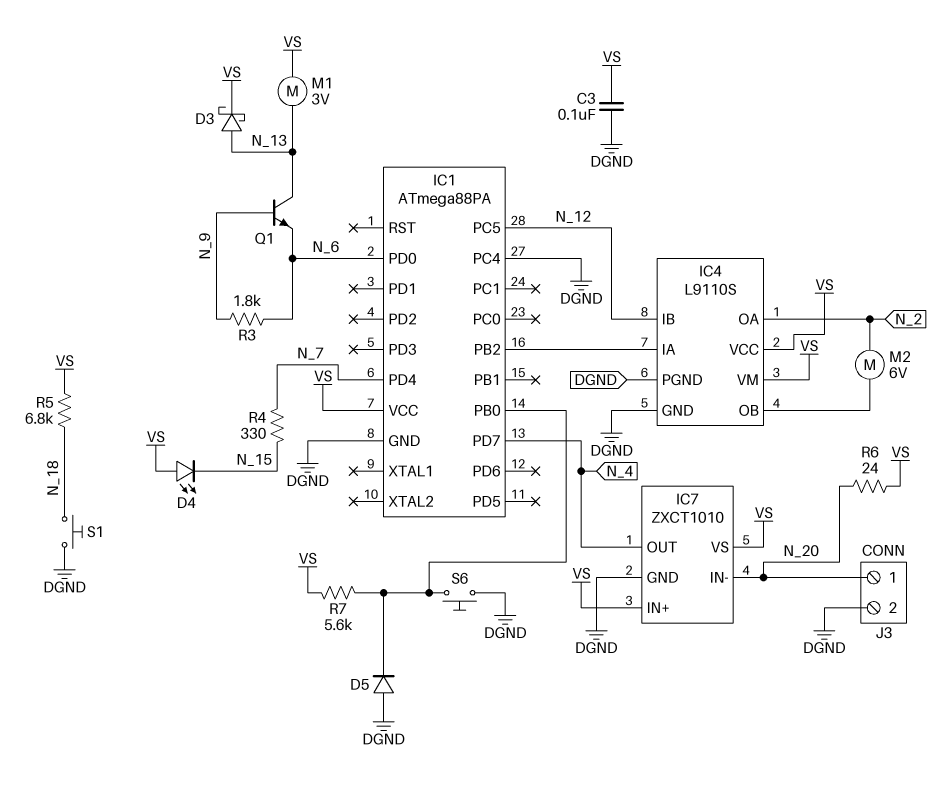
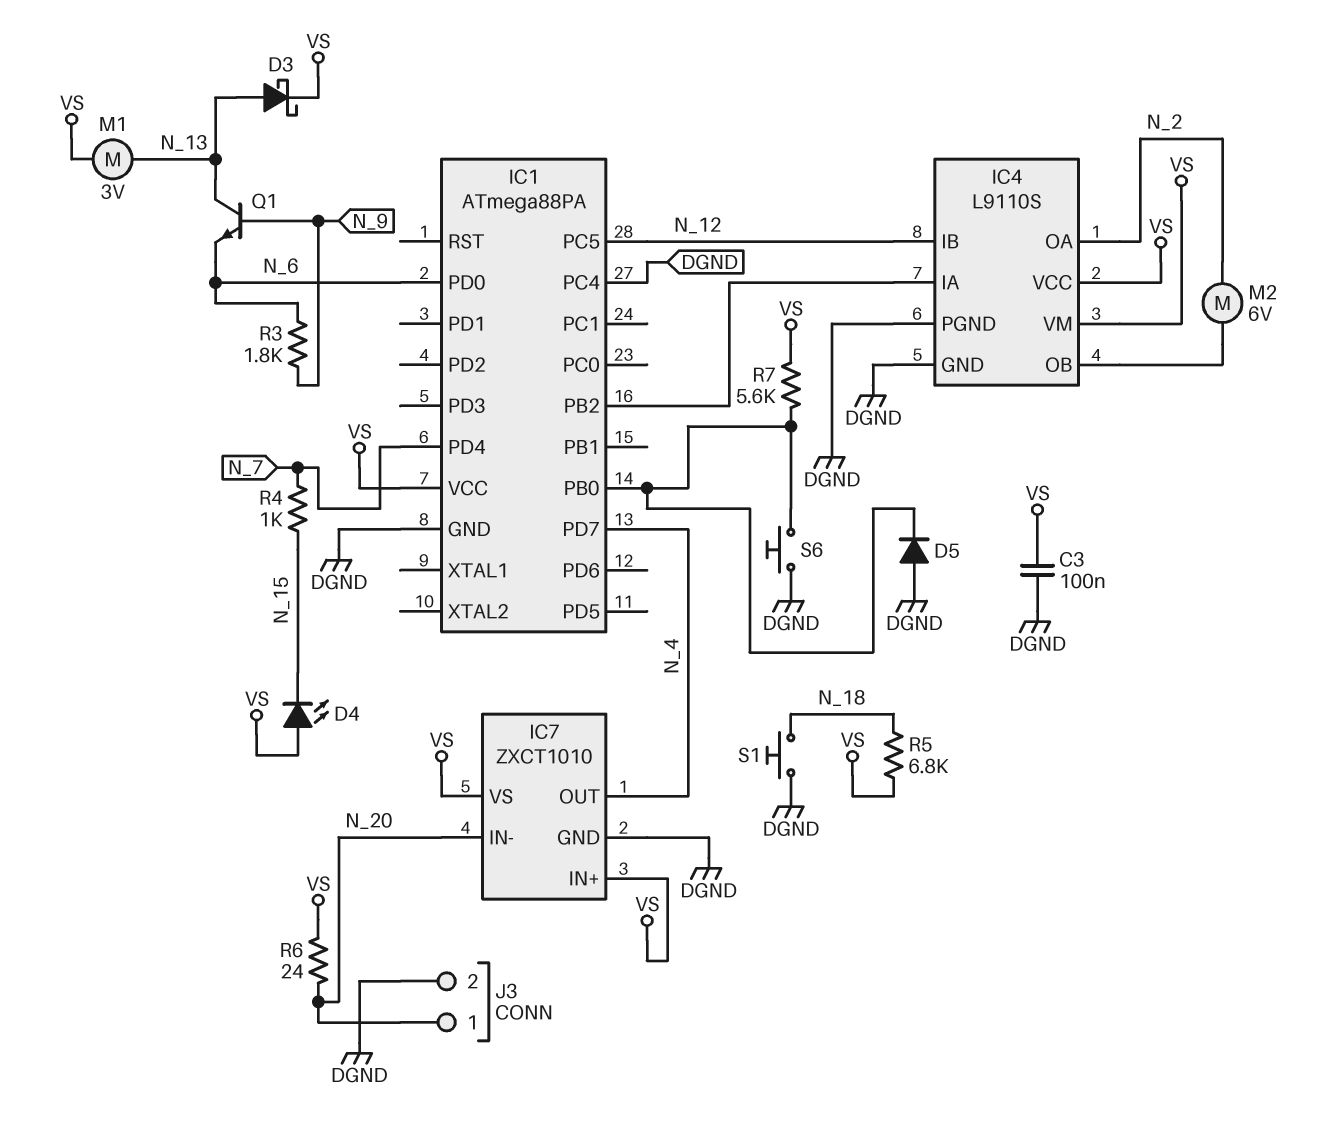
R4: 330 (N_7, N_15) -> 1k (N_7, N_15)

